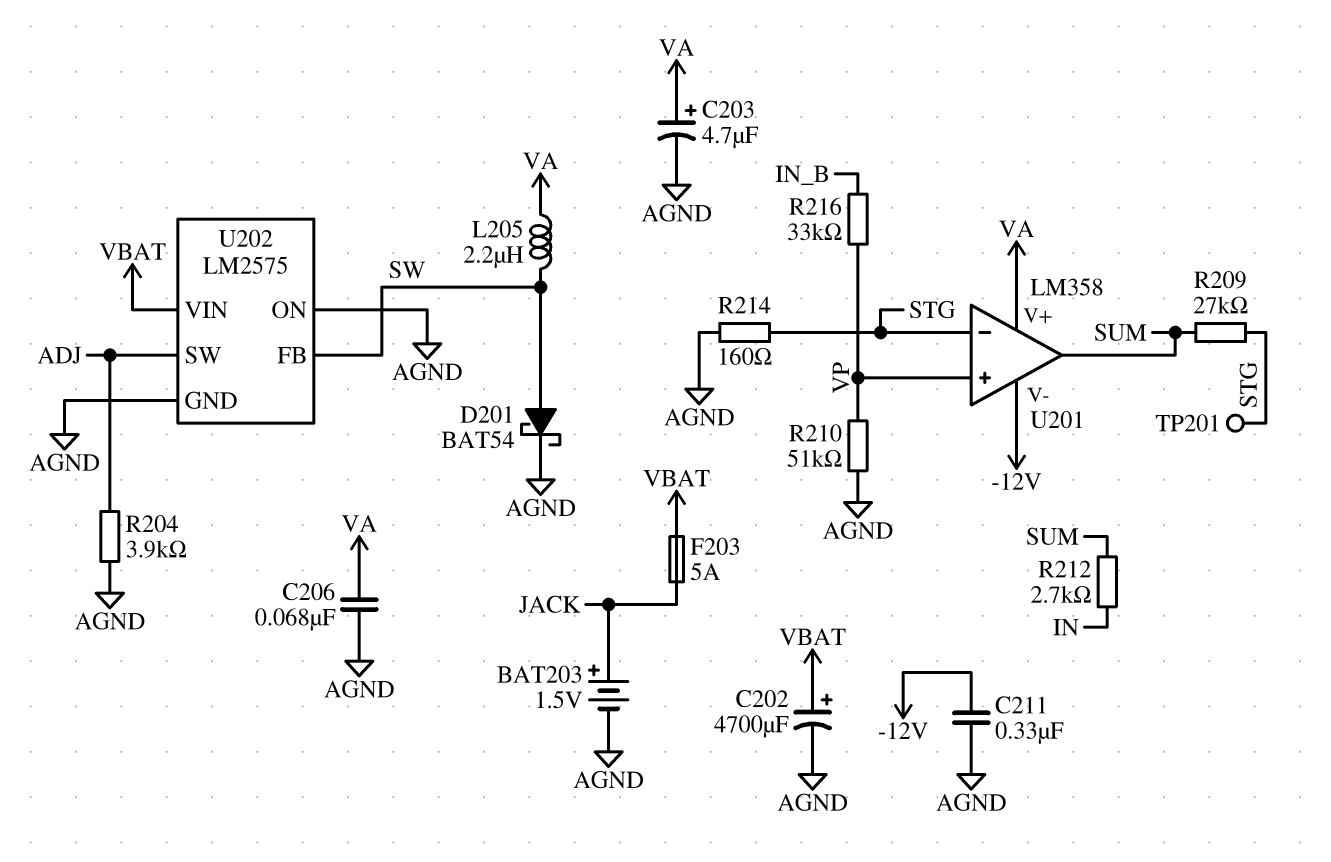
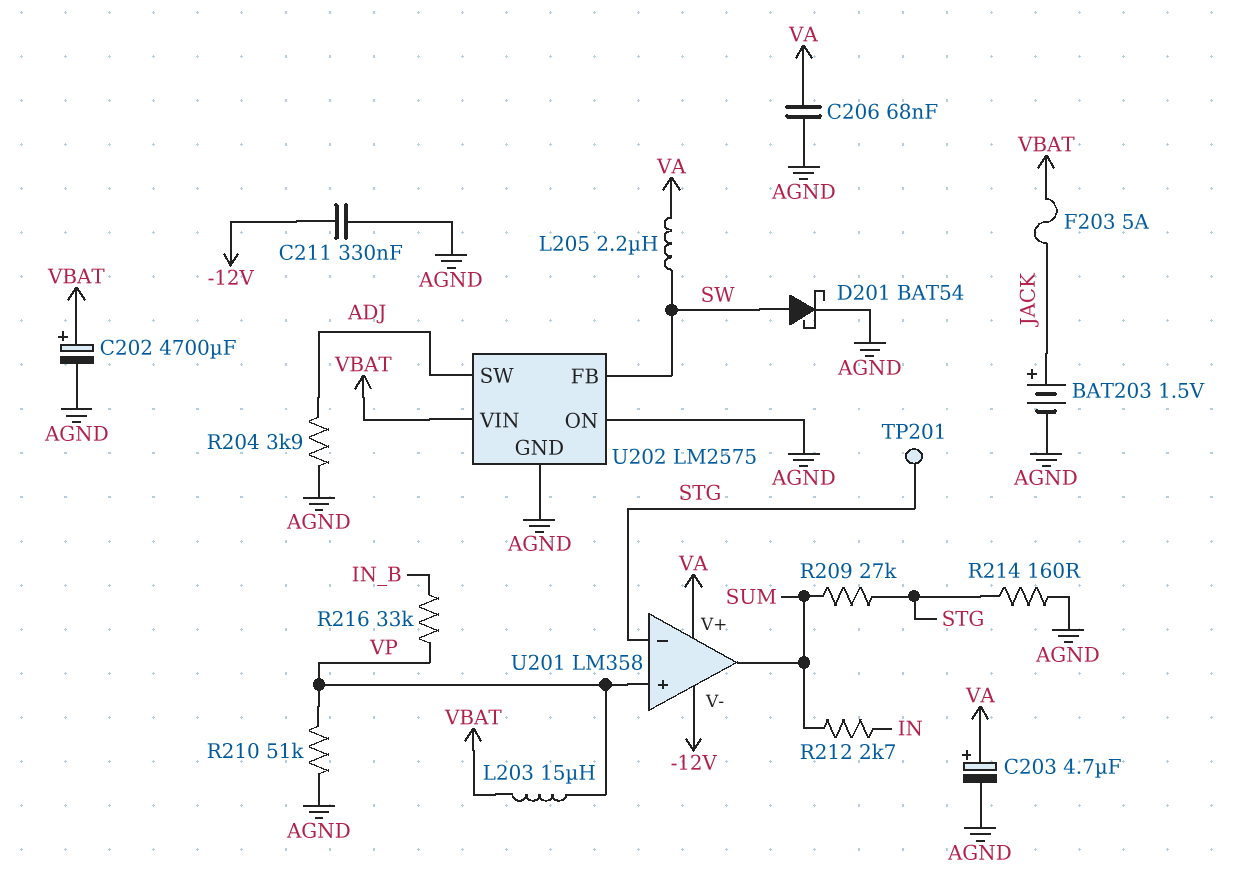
L203: none -> 15uH (VBAT, VP)

